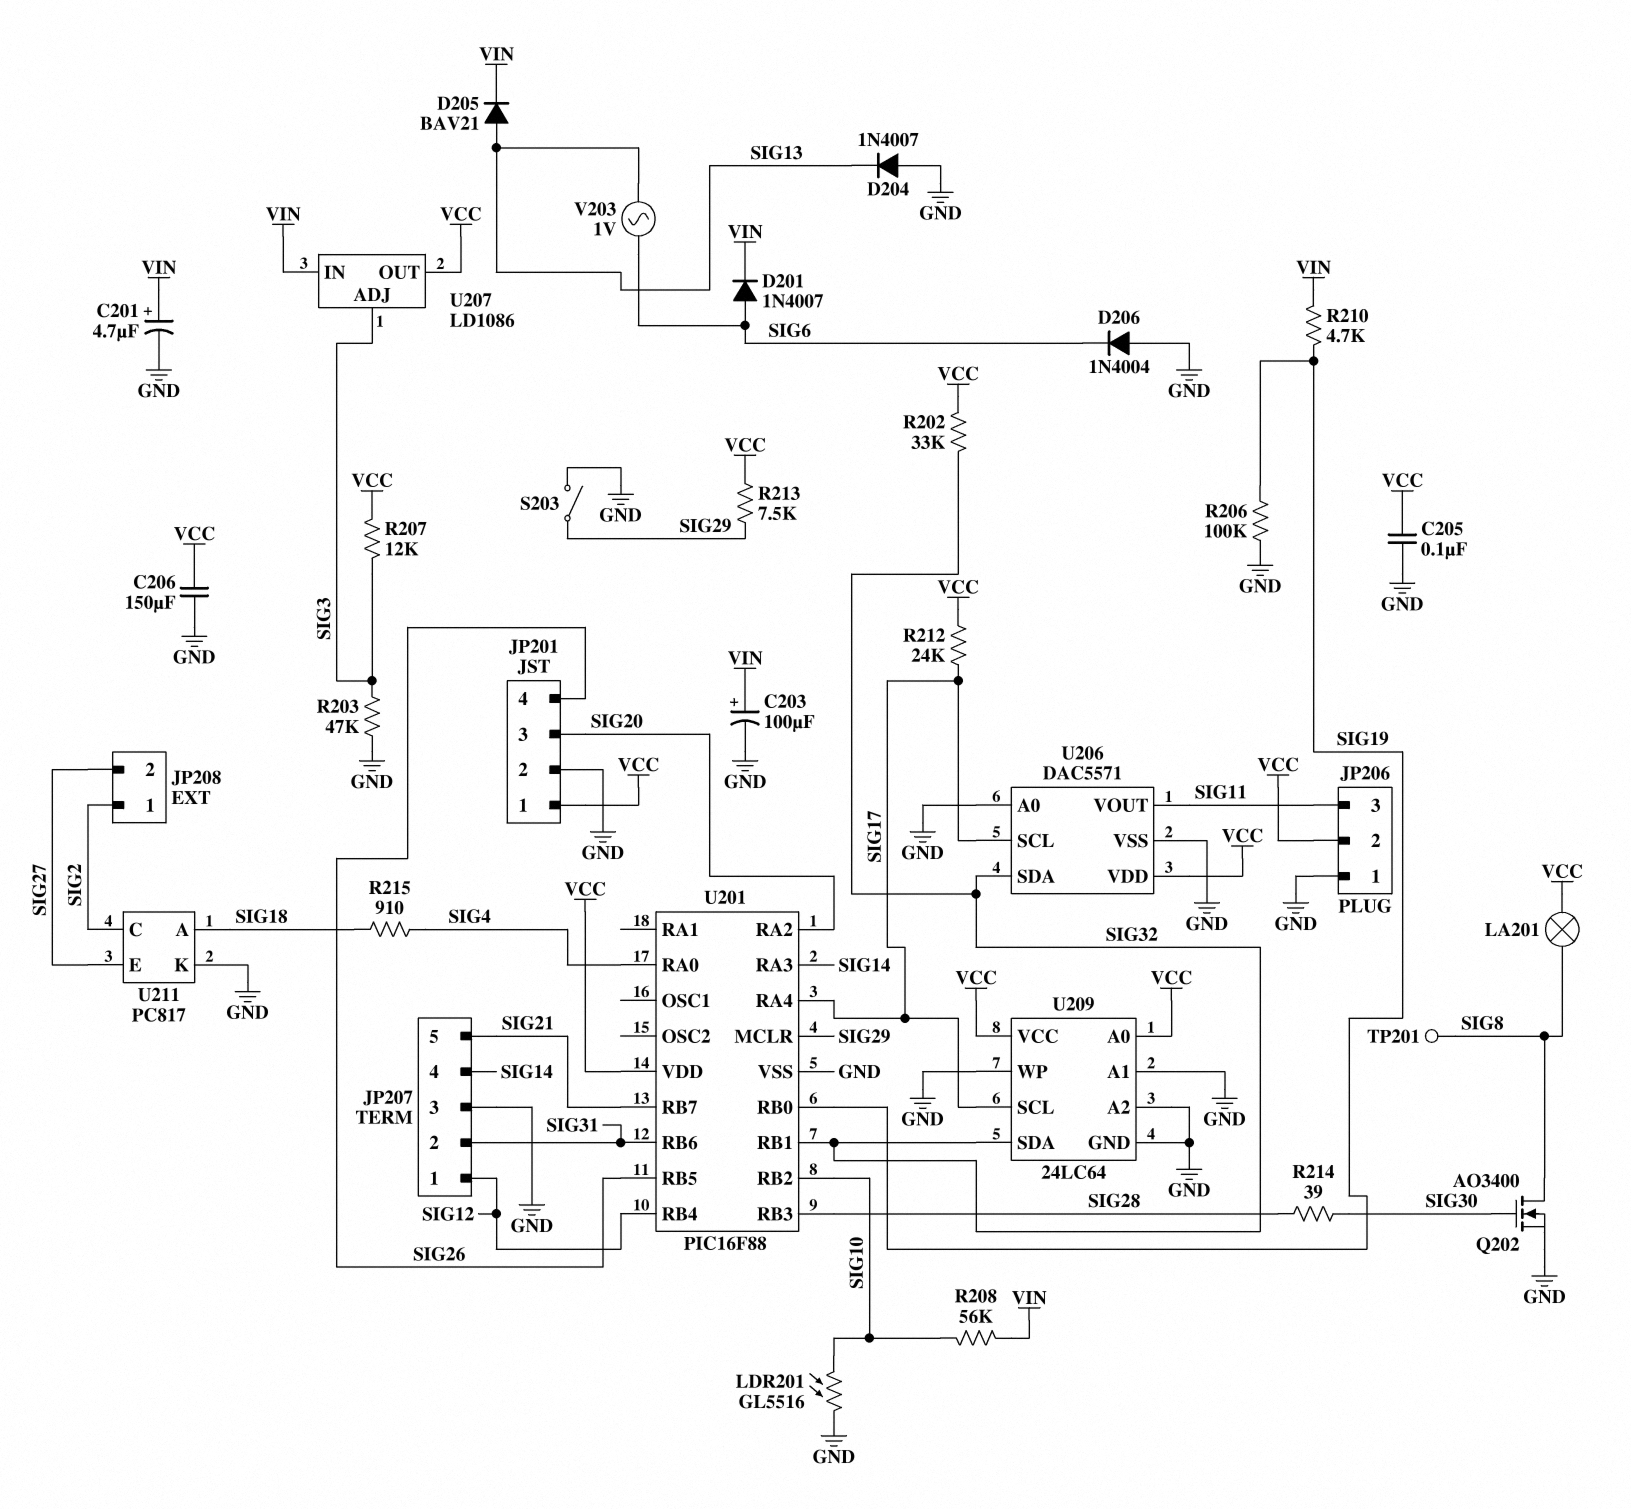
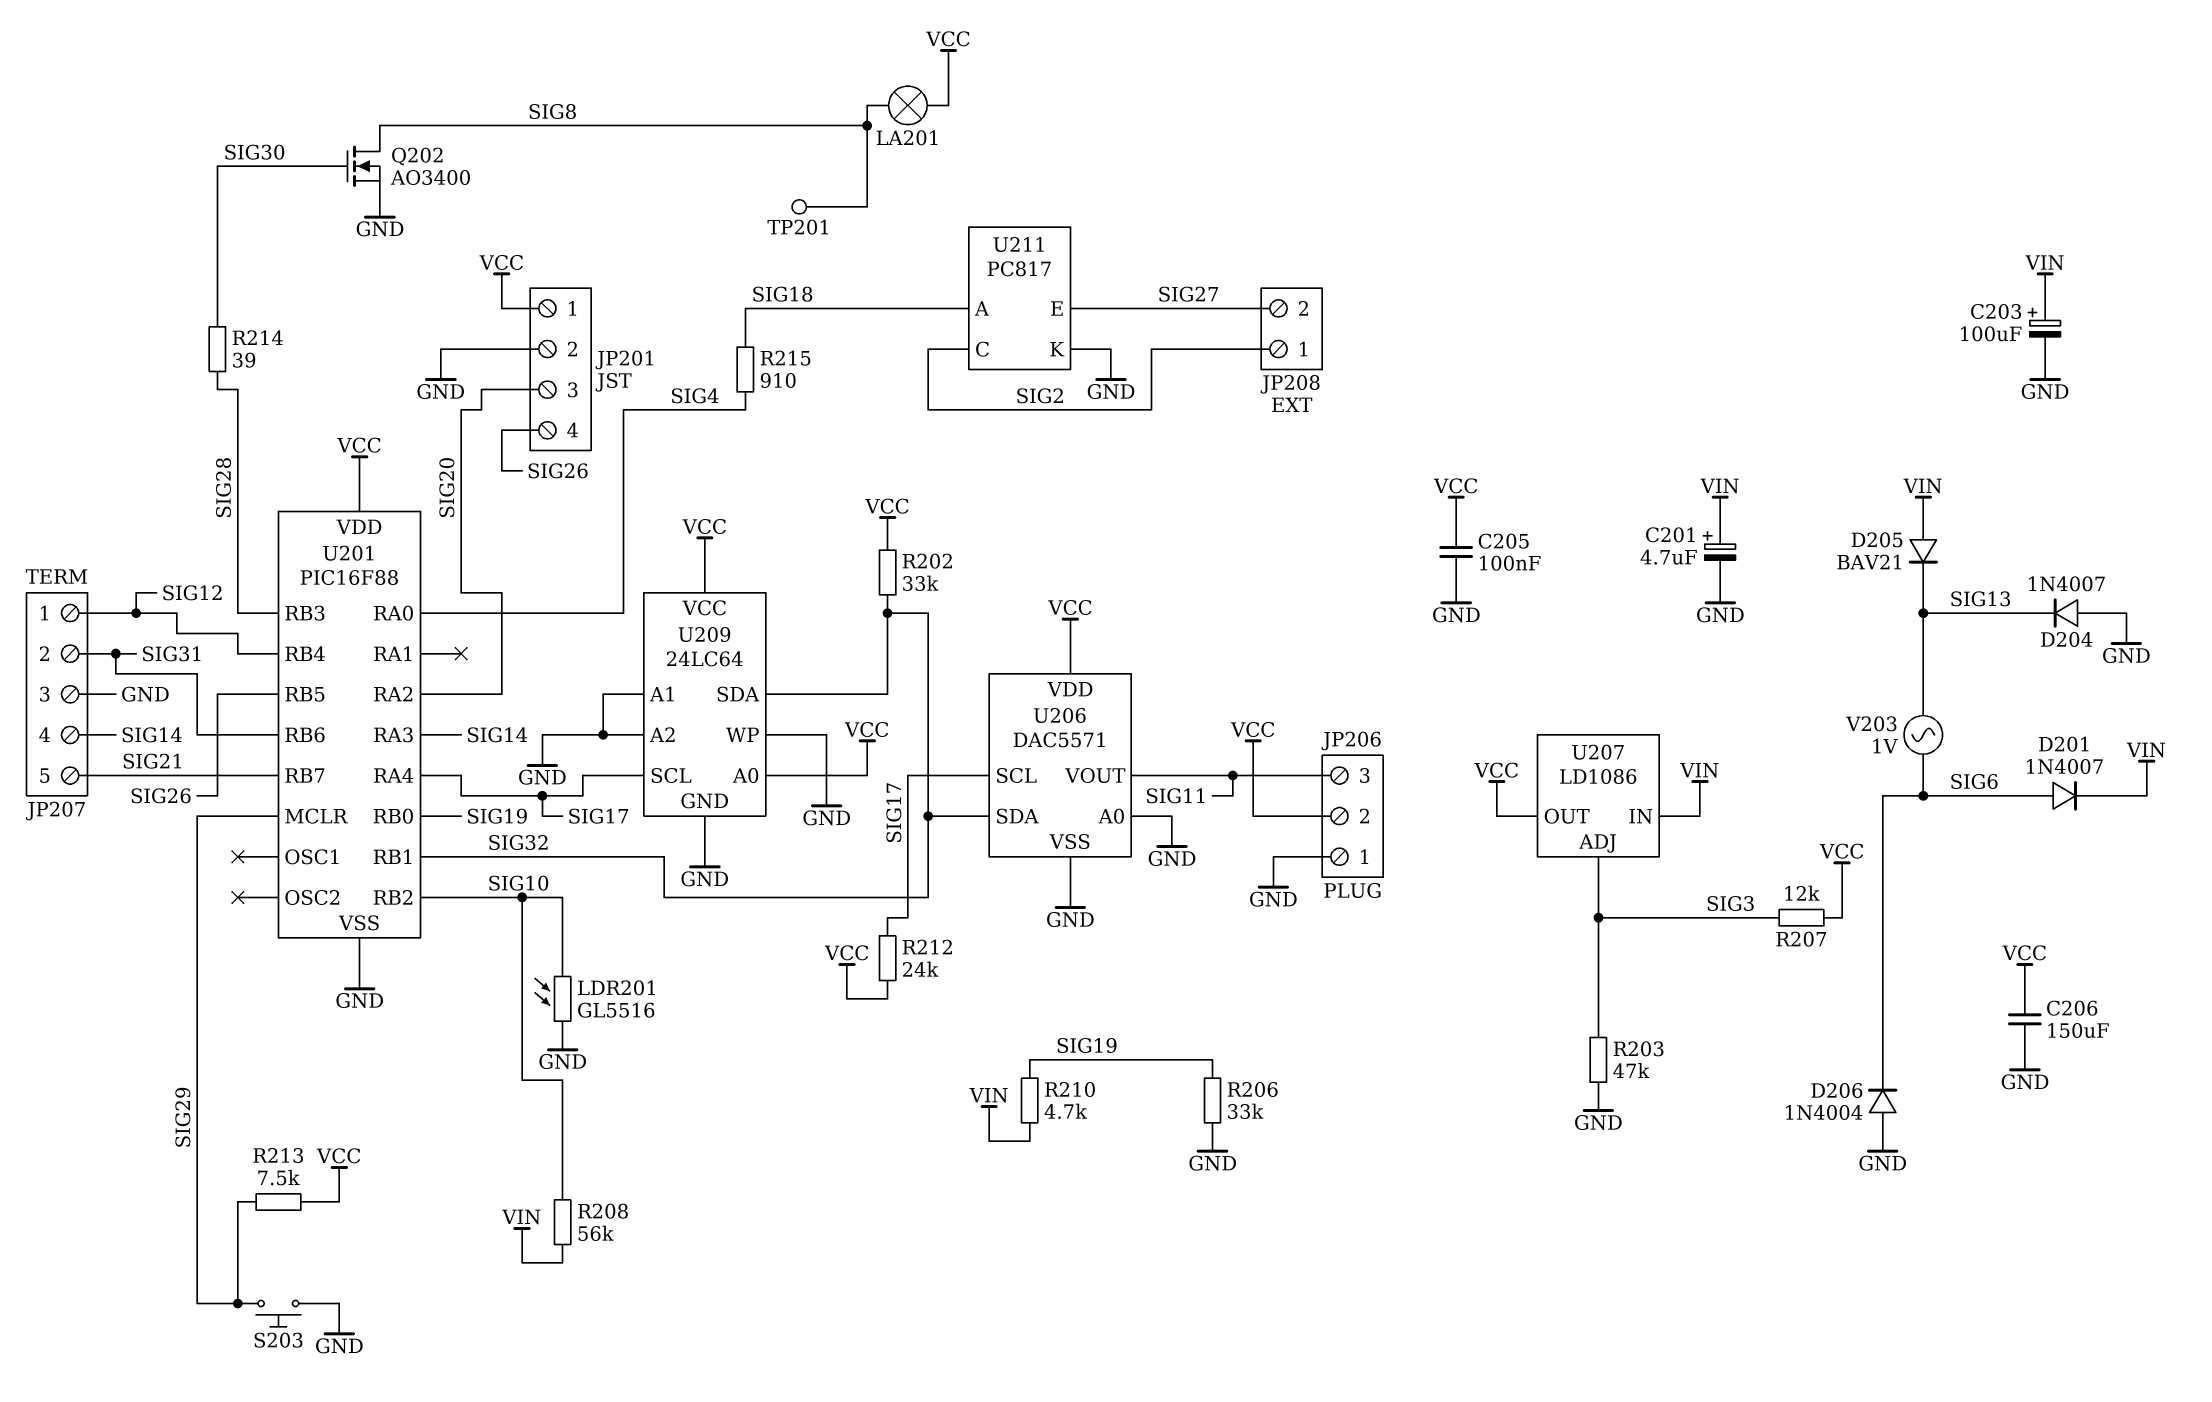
D205: diode BAV21 (A SIG13, K VIN) -> diode BAV21 (A VIN, K SIG13)
R206: 100k (GND, SIG19) -> 33k (GND, SIG19)
S203: switch (GND, SIG29) -> button (GND, SIG29)

